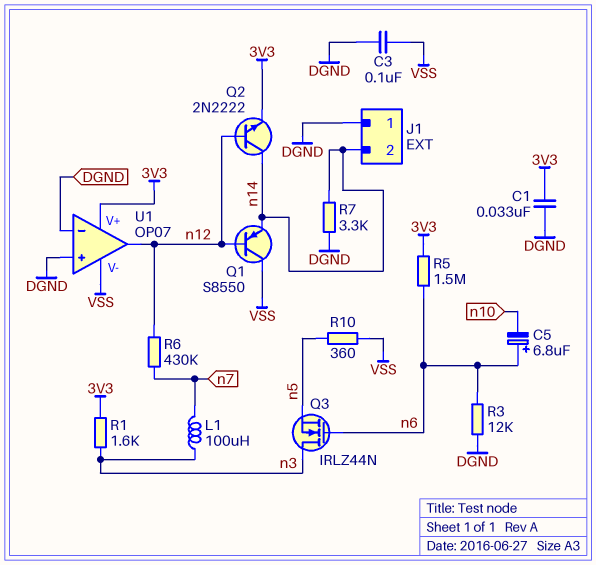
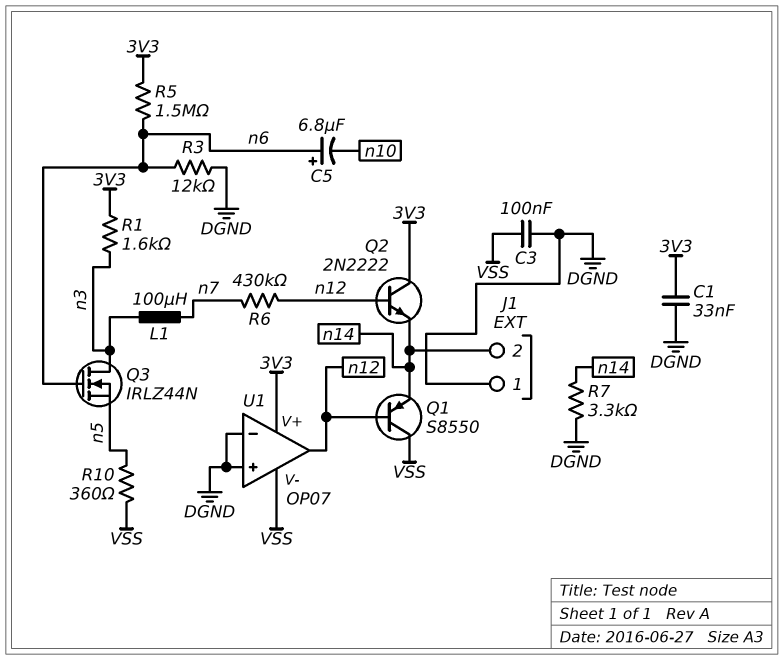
Q2: NPN 2N2222 (B n12, C n14, E 3V3) -> NPN 2N2222 (B n12, C 3V3, E n14)

